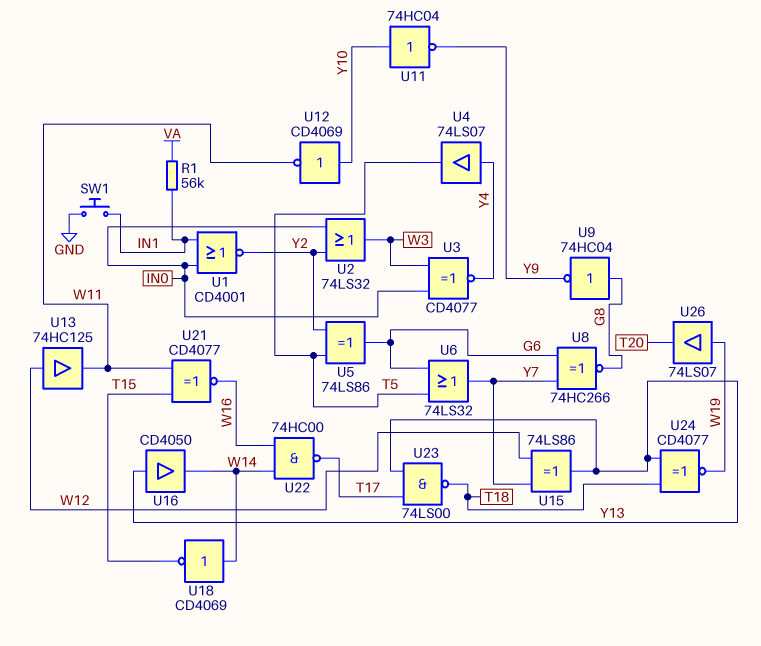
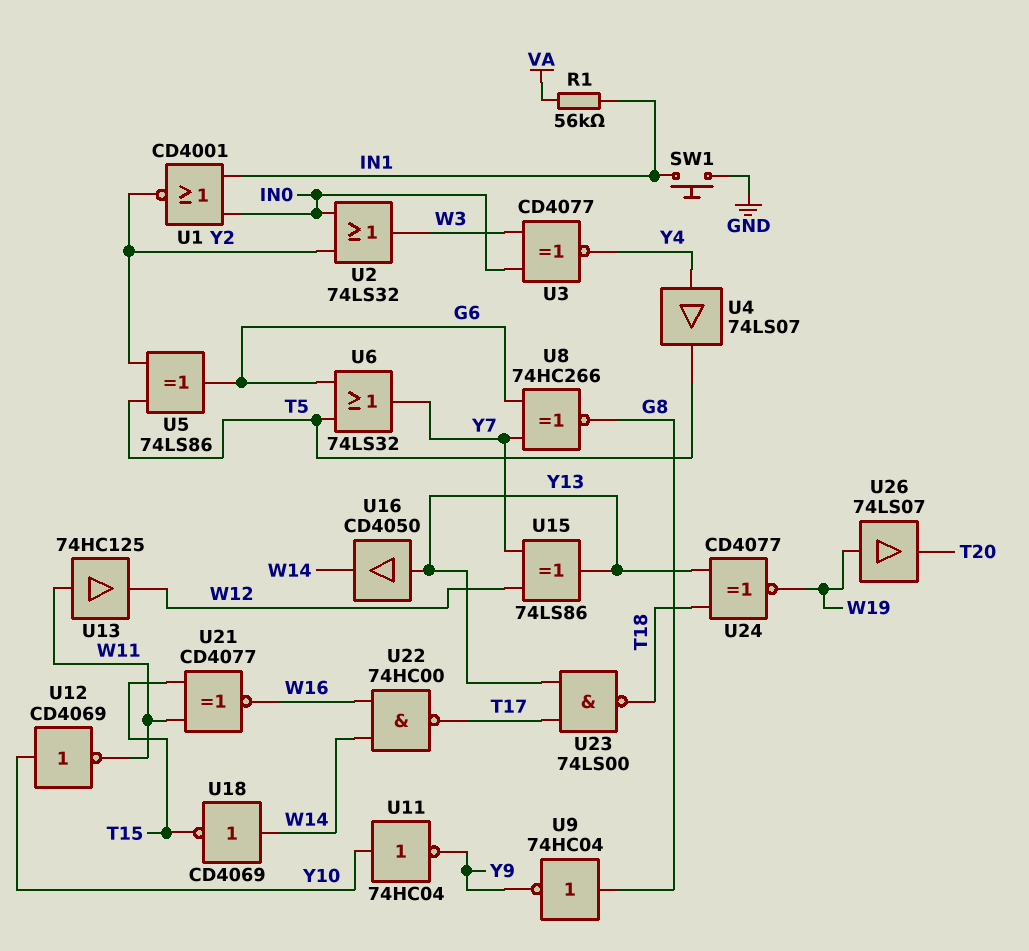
U13: buffer 74HC125 (in W12, out W11) -> buffer 74HC125 (in W11, out W12)

